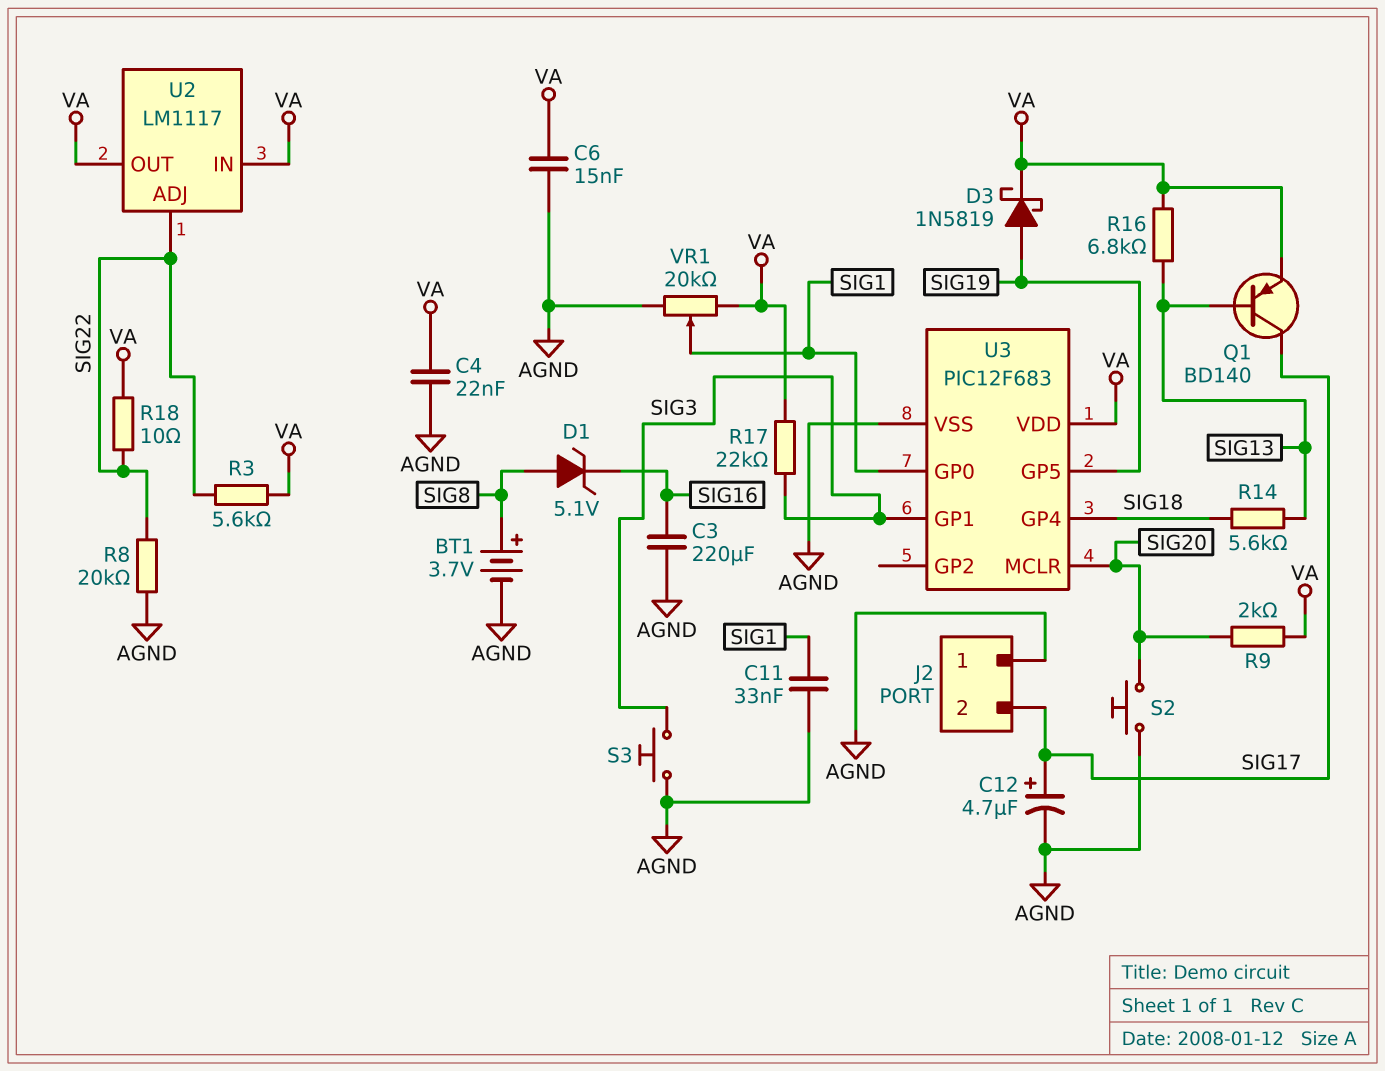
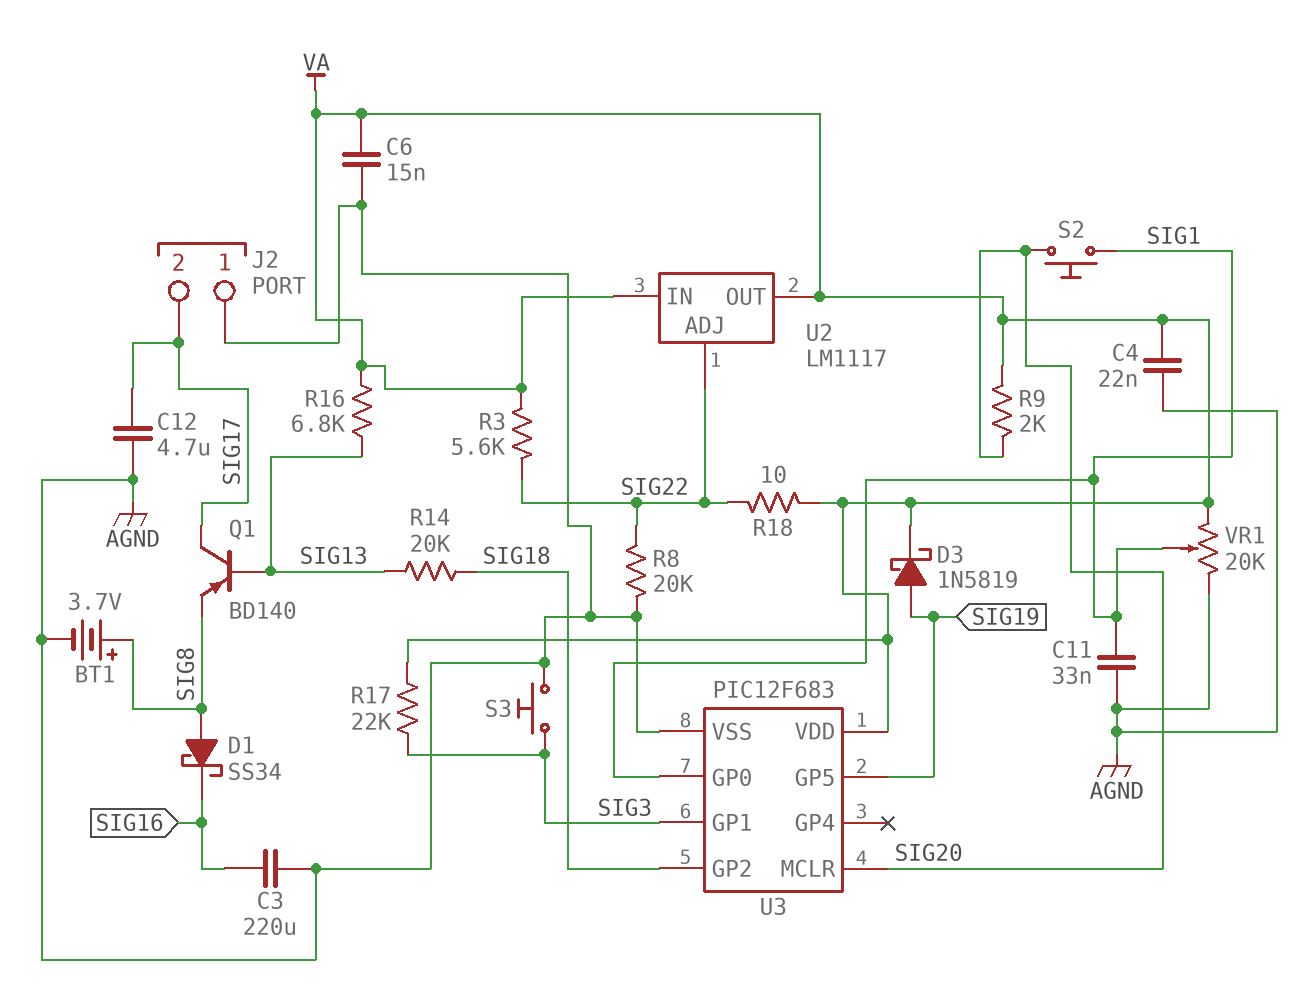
C12: 4.7uF (plus SIG17, minus AGND) -> 4.7uF (AGND, SIG17)
D1: zener 5.1V (A SIG8, K SIG16) -> schottky SS34 (A SIG8, K SIG16)
Q1: PNP BD140 (B SIG13, C SIG17, E VA) -> PNP BD140 (B SIG13, C SIG17, E SIG8)
R14: 5.6k (SIG13, SIG18) -> 20k (SIG13, SIG18)
S2: button (AGND, SIG20) -> button (SIG1, SIG20)
U3 pin GP2: none -> SIG18
U3 pin GP4: SIG18 -> none

